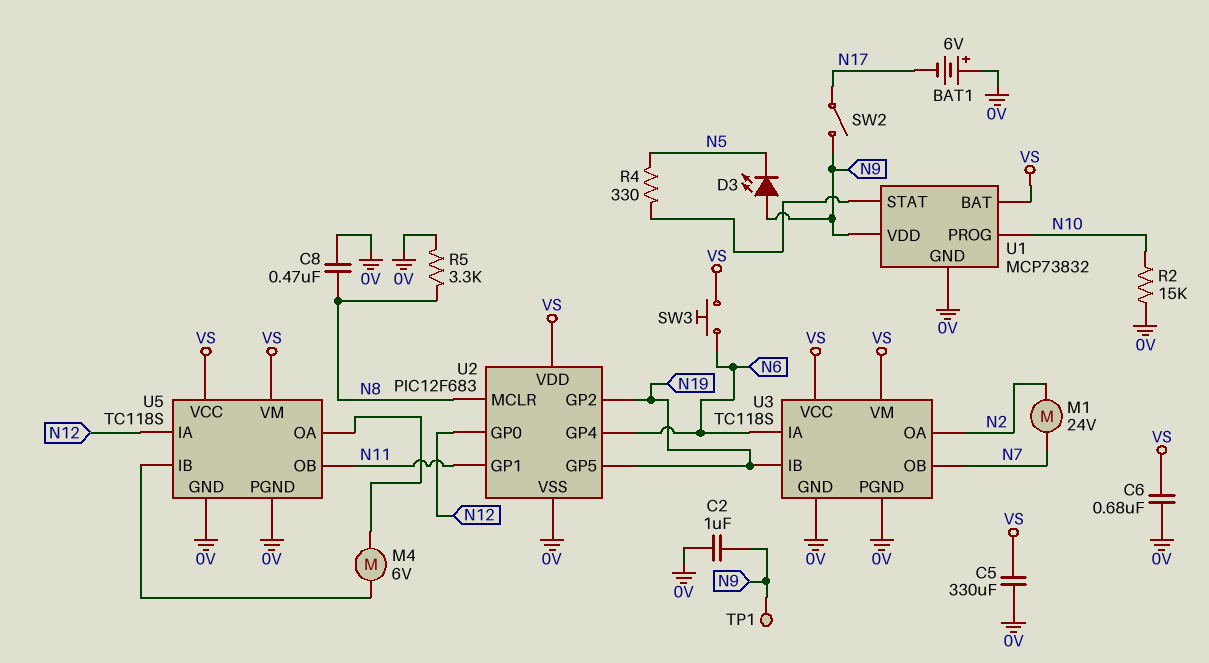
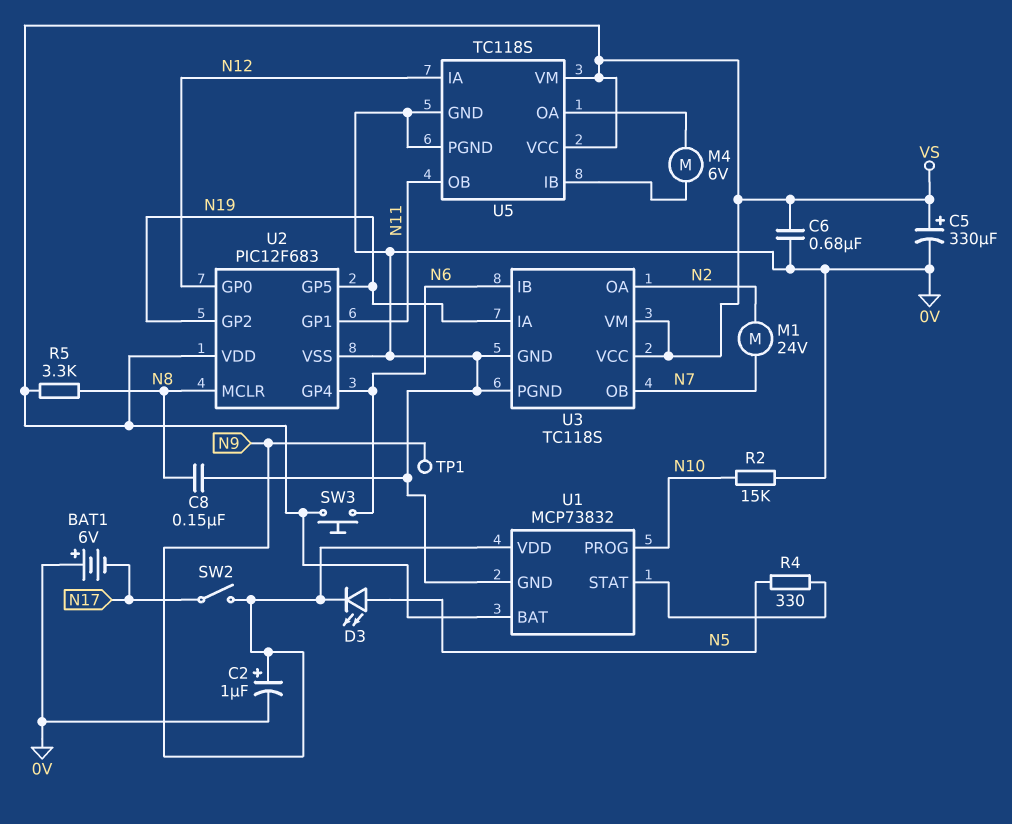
C2: 1uF (0V, N9) -> 1uF (plus N9, minus 0V)
C5: 330uF (0V, VS) -> 330uF (plus VS, minus 0V)
C8: 470nF (0V, N8) -> 150nF (0V, N8)
D3: LED (A N9, K N5) -> LED (A N5, K N9)
R5: 3.3k (0V, N8) -> 3.3k (N8, VS)
U3 pin IA: N6 -> N19
U3 pin IB: N19 -> N6

